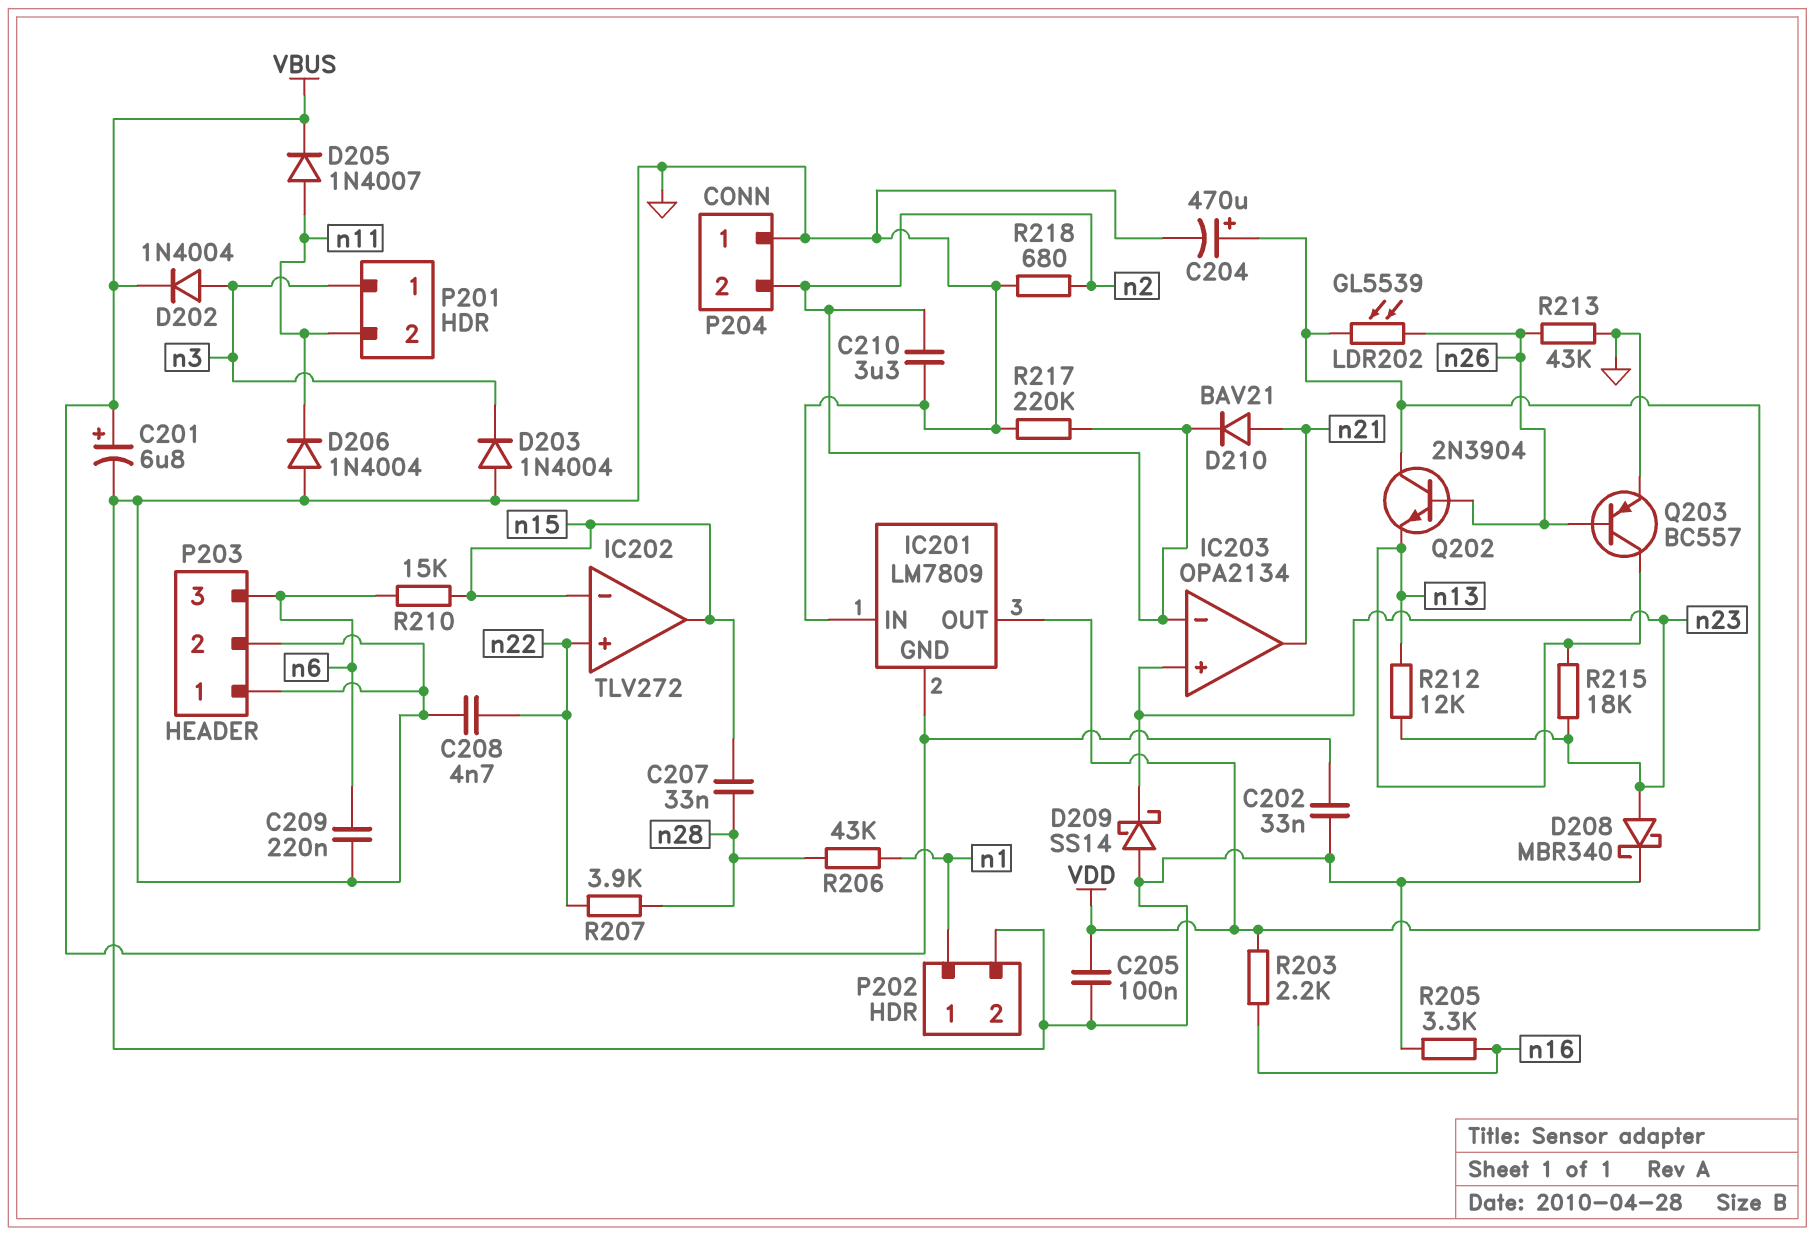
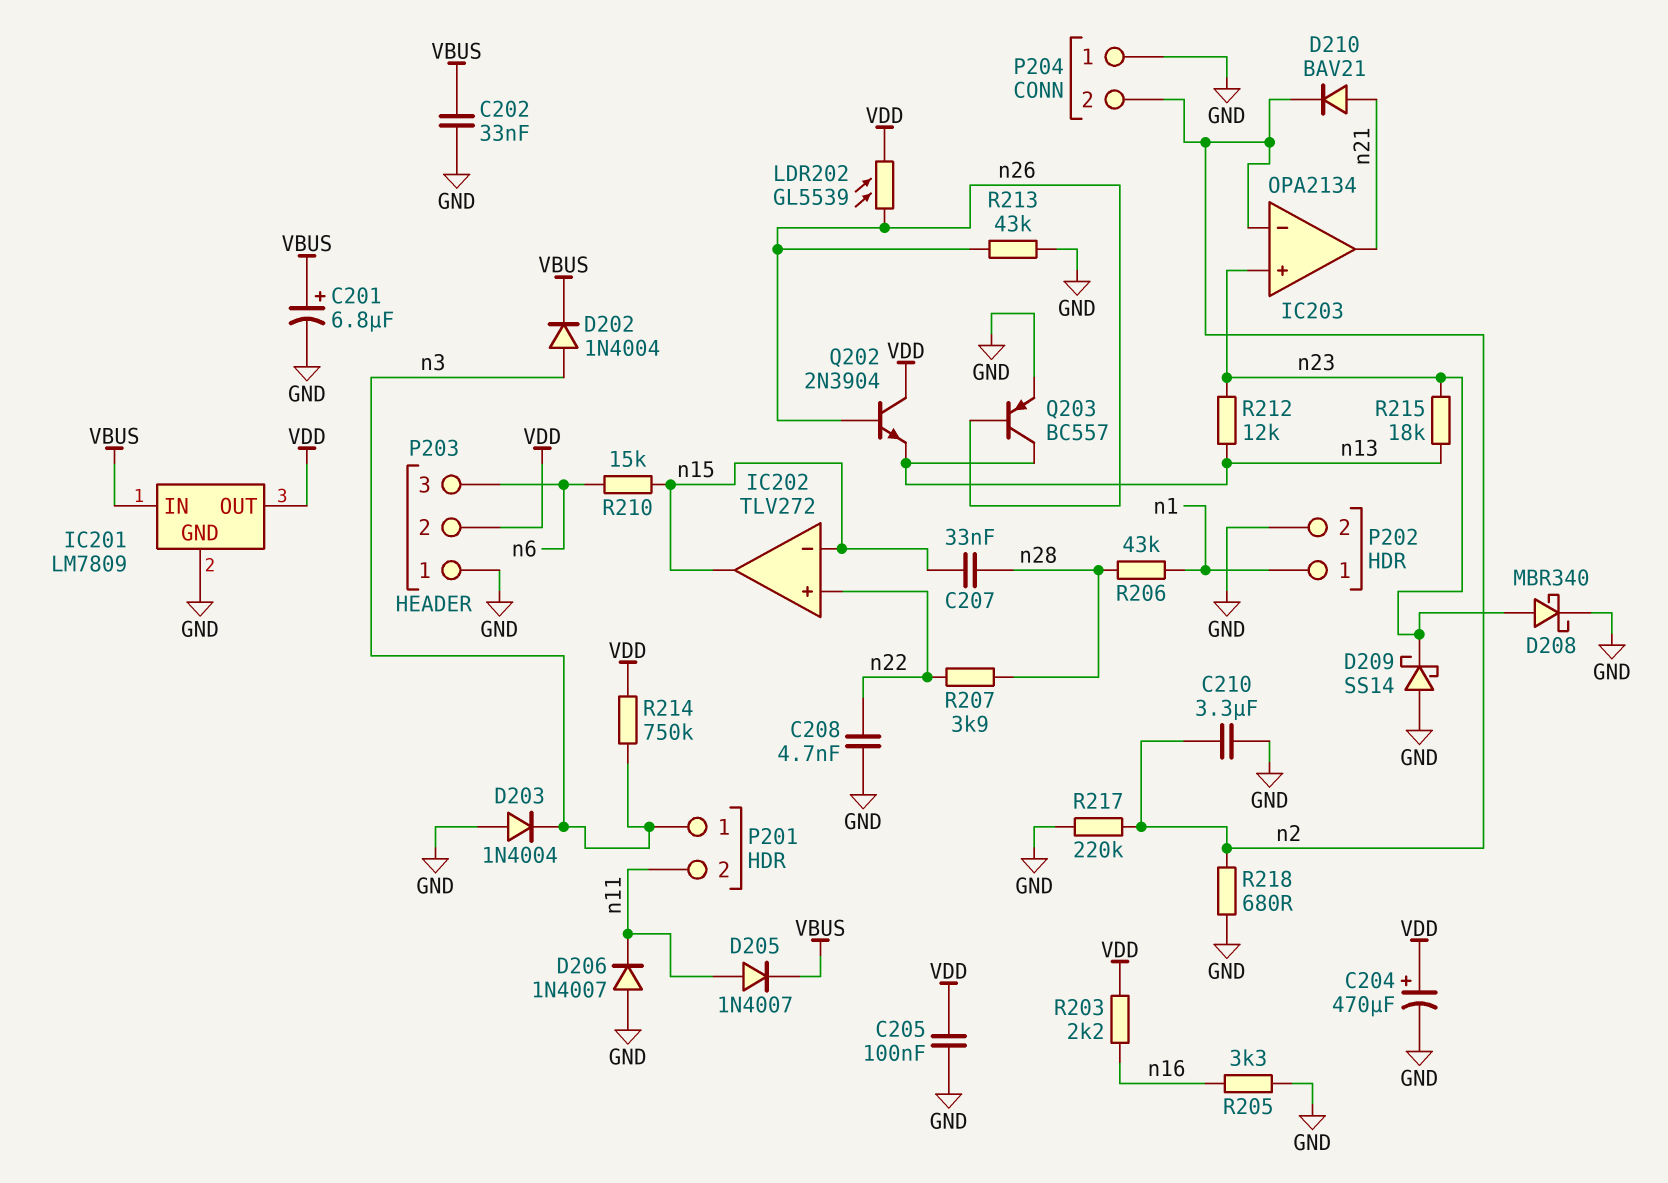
C209: 220nF (GND, n6) -> none
D206: diode 1N4004 (A GND, K n11) -> diode 1N4007 (A GND, K n11)
IC201 pin GND: VBUS -> GND
IC201 pin IN: GND -> VBUS
P203 pin 2: GND -> VDD
R214: none -> 750k (VDD, n3)

